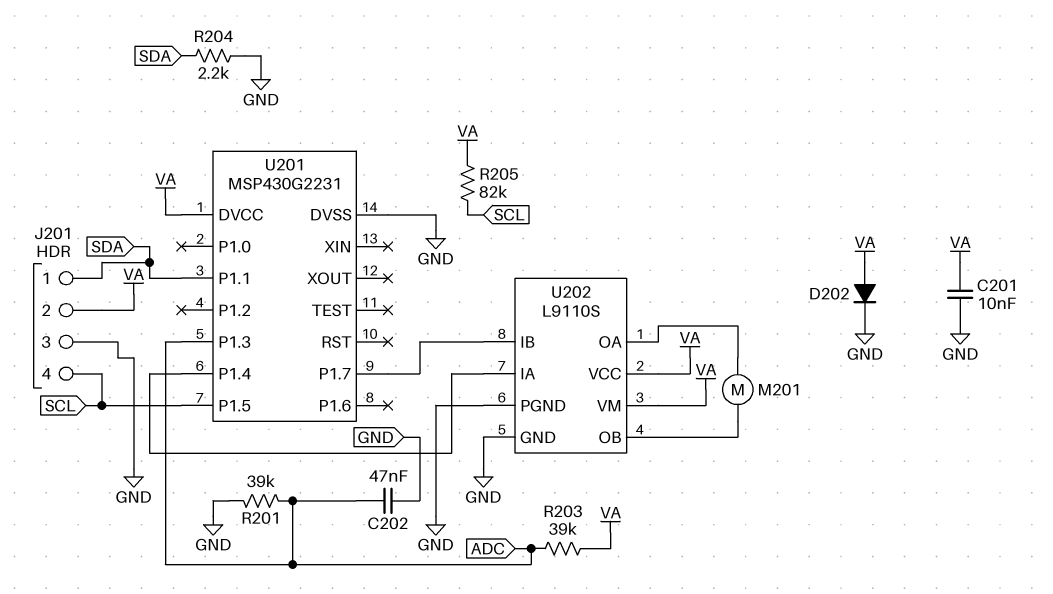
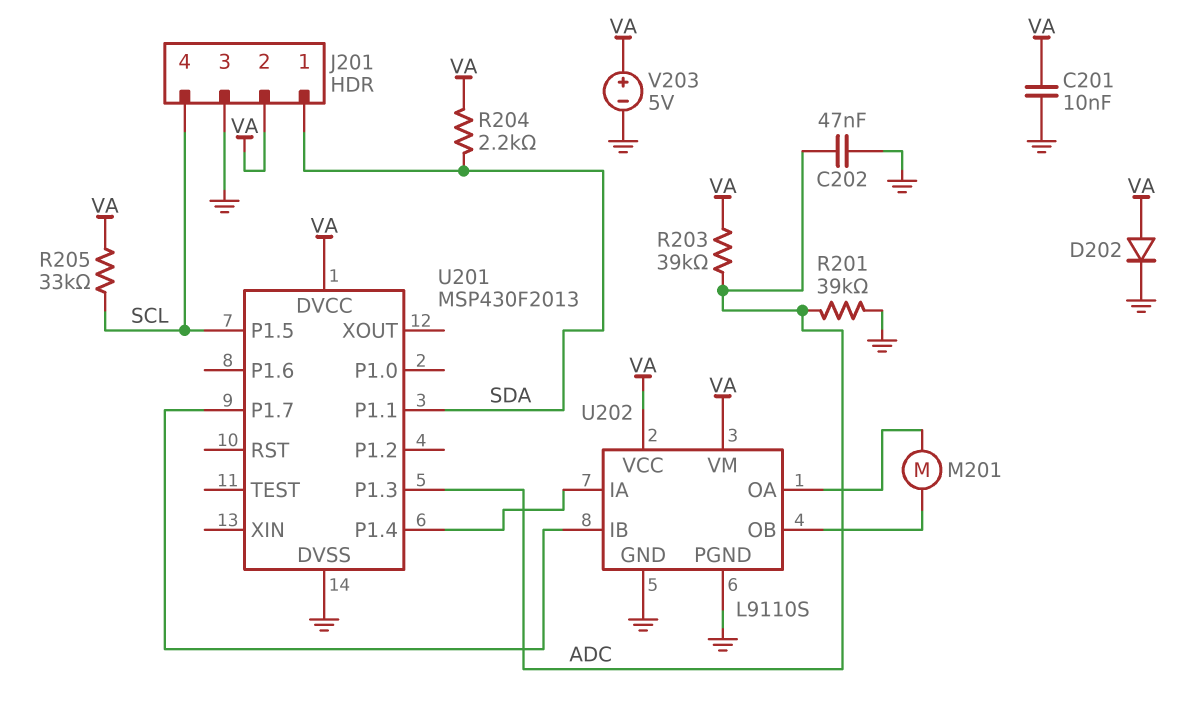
R204: 2.2k (GND, SDA) -> 2.2k (SDA, VA)
R205: 82k (SCL, VA) -> 33k (SCL, VA)
U201: MSP430G2231 -> MSP430F2013
V203: none -> 5V (plus VA, minus GND)

